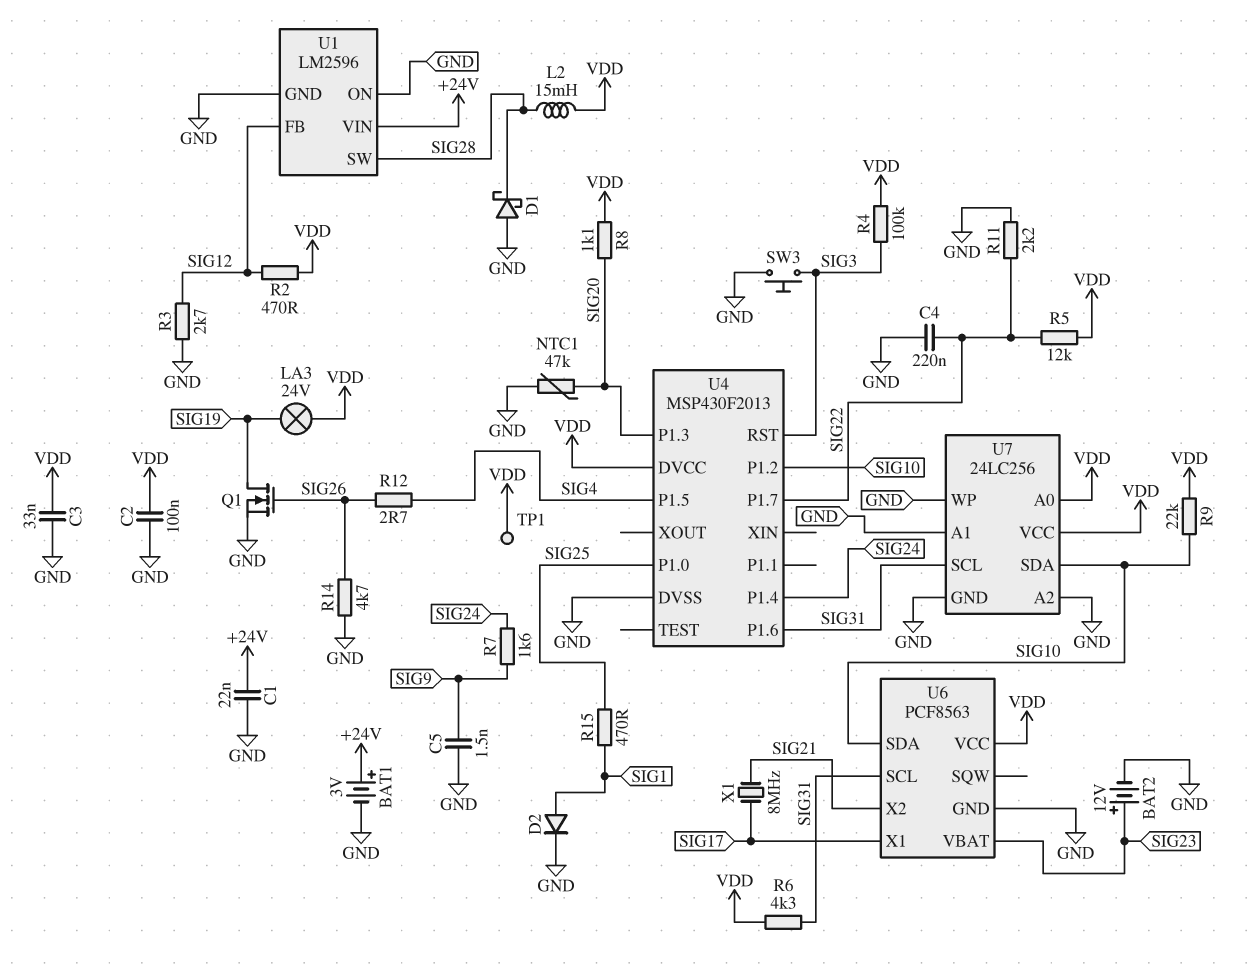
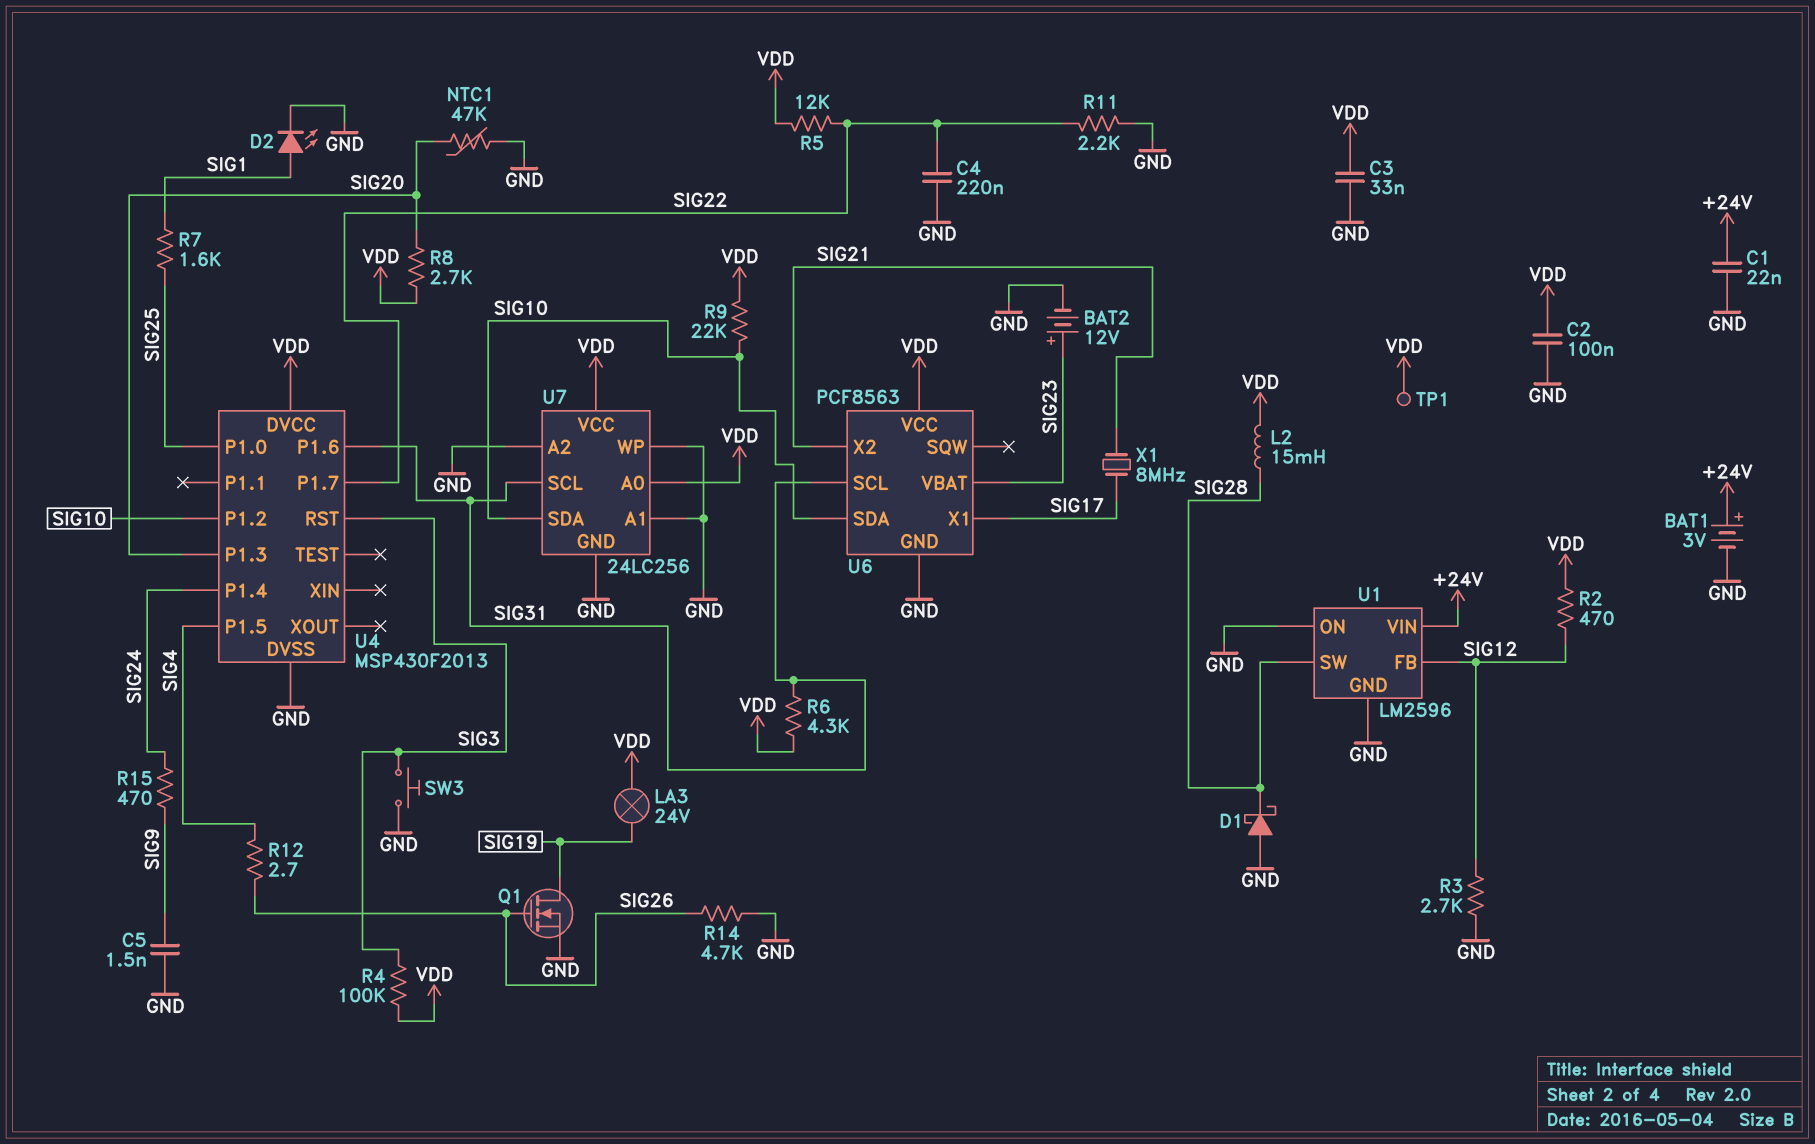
D2: diode (A SIG1, K GND) -> LED (A SIG1, K GND)
R7: 1.6k (SIG9, SIG24) -> 1.6k (SIG1, SIG25)
R8: 1.1k (SIG20, VDD) -> 2.7k (SIG20, VDD)
R15: 470 (SIG1, SIG25) -> 470 (SIG9, SIG24)

